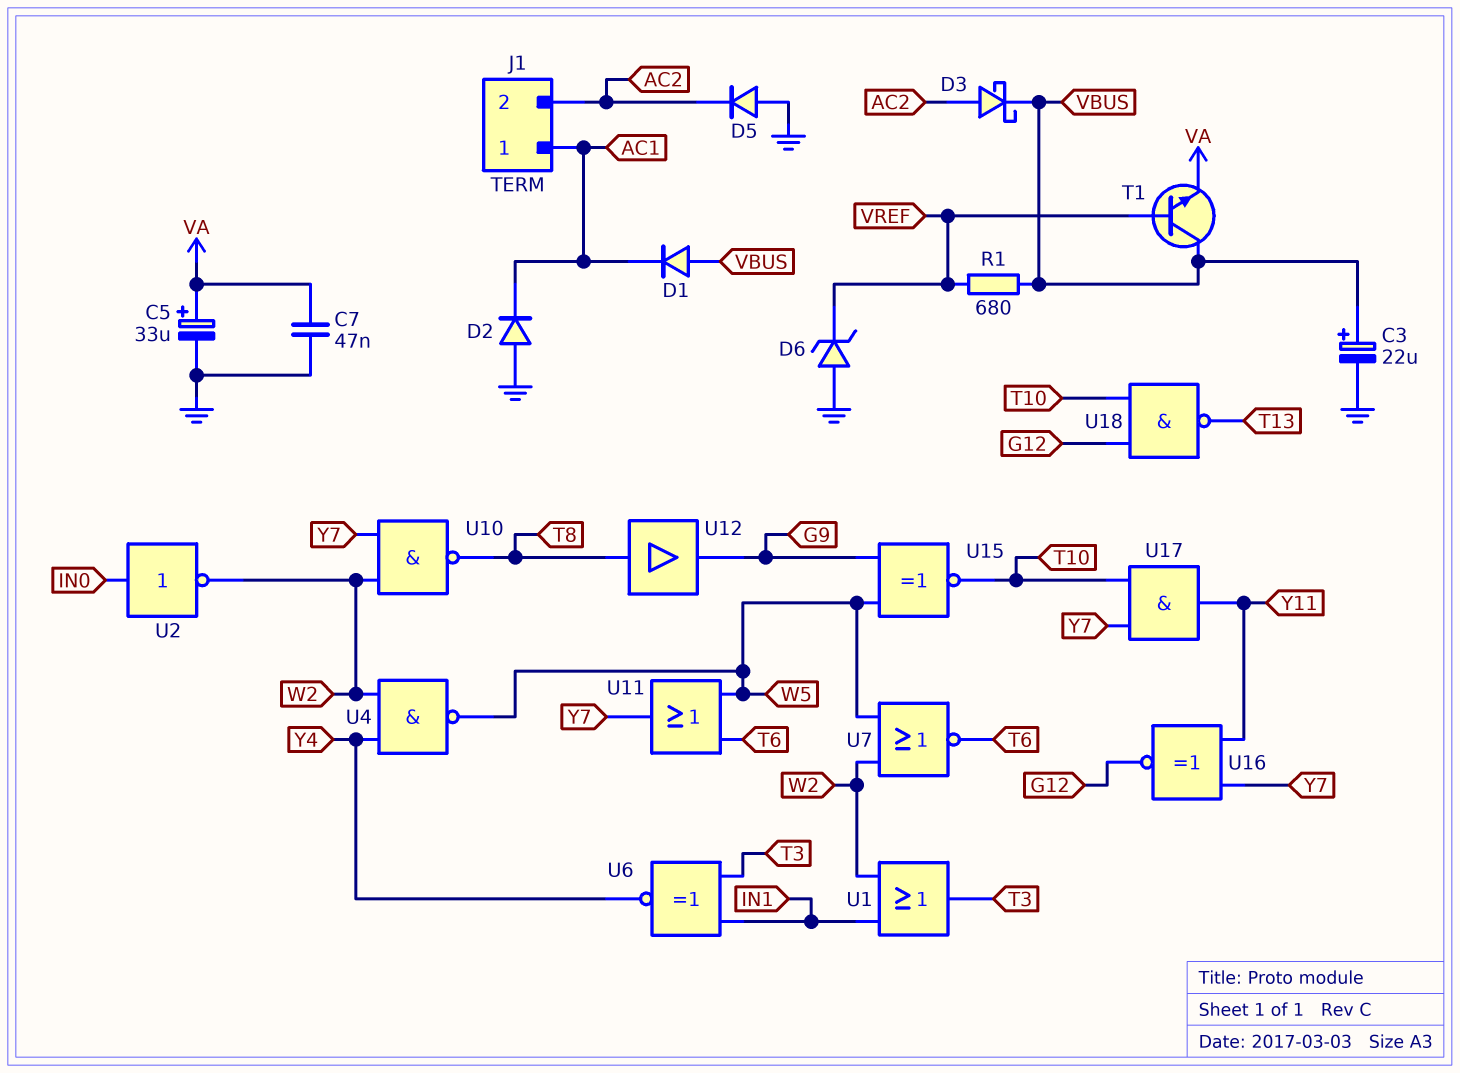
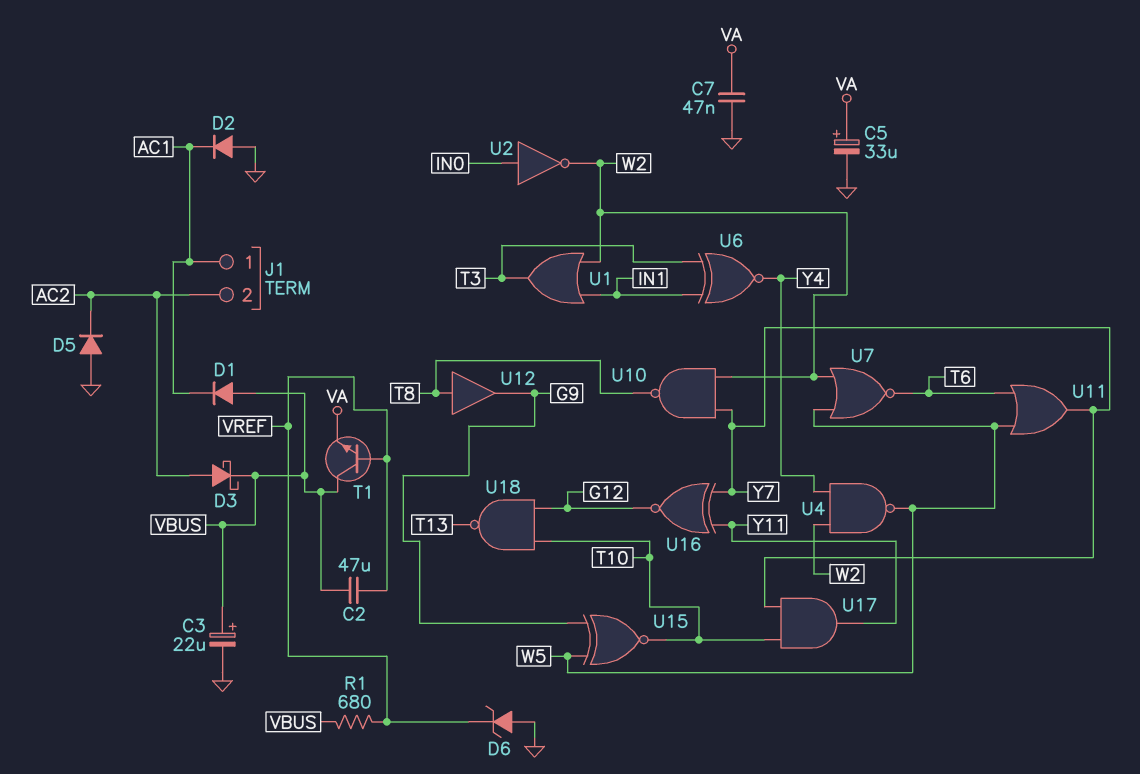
C2: none -> 47uF (VBUS, VREF)

